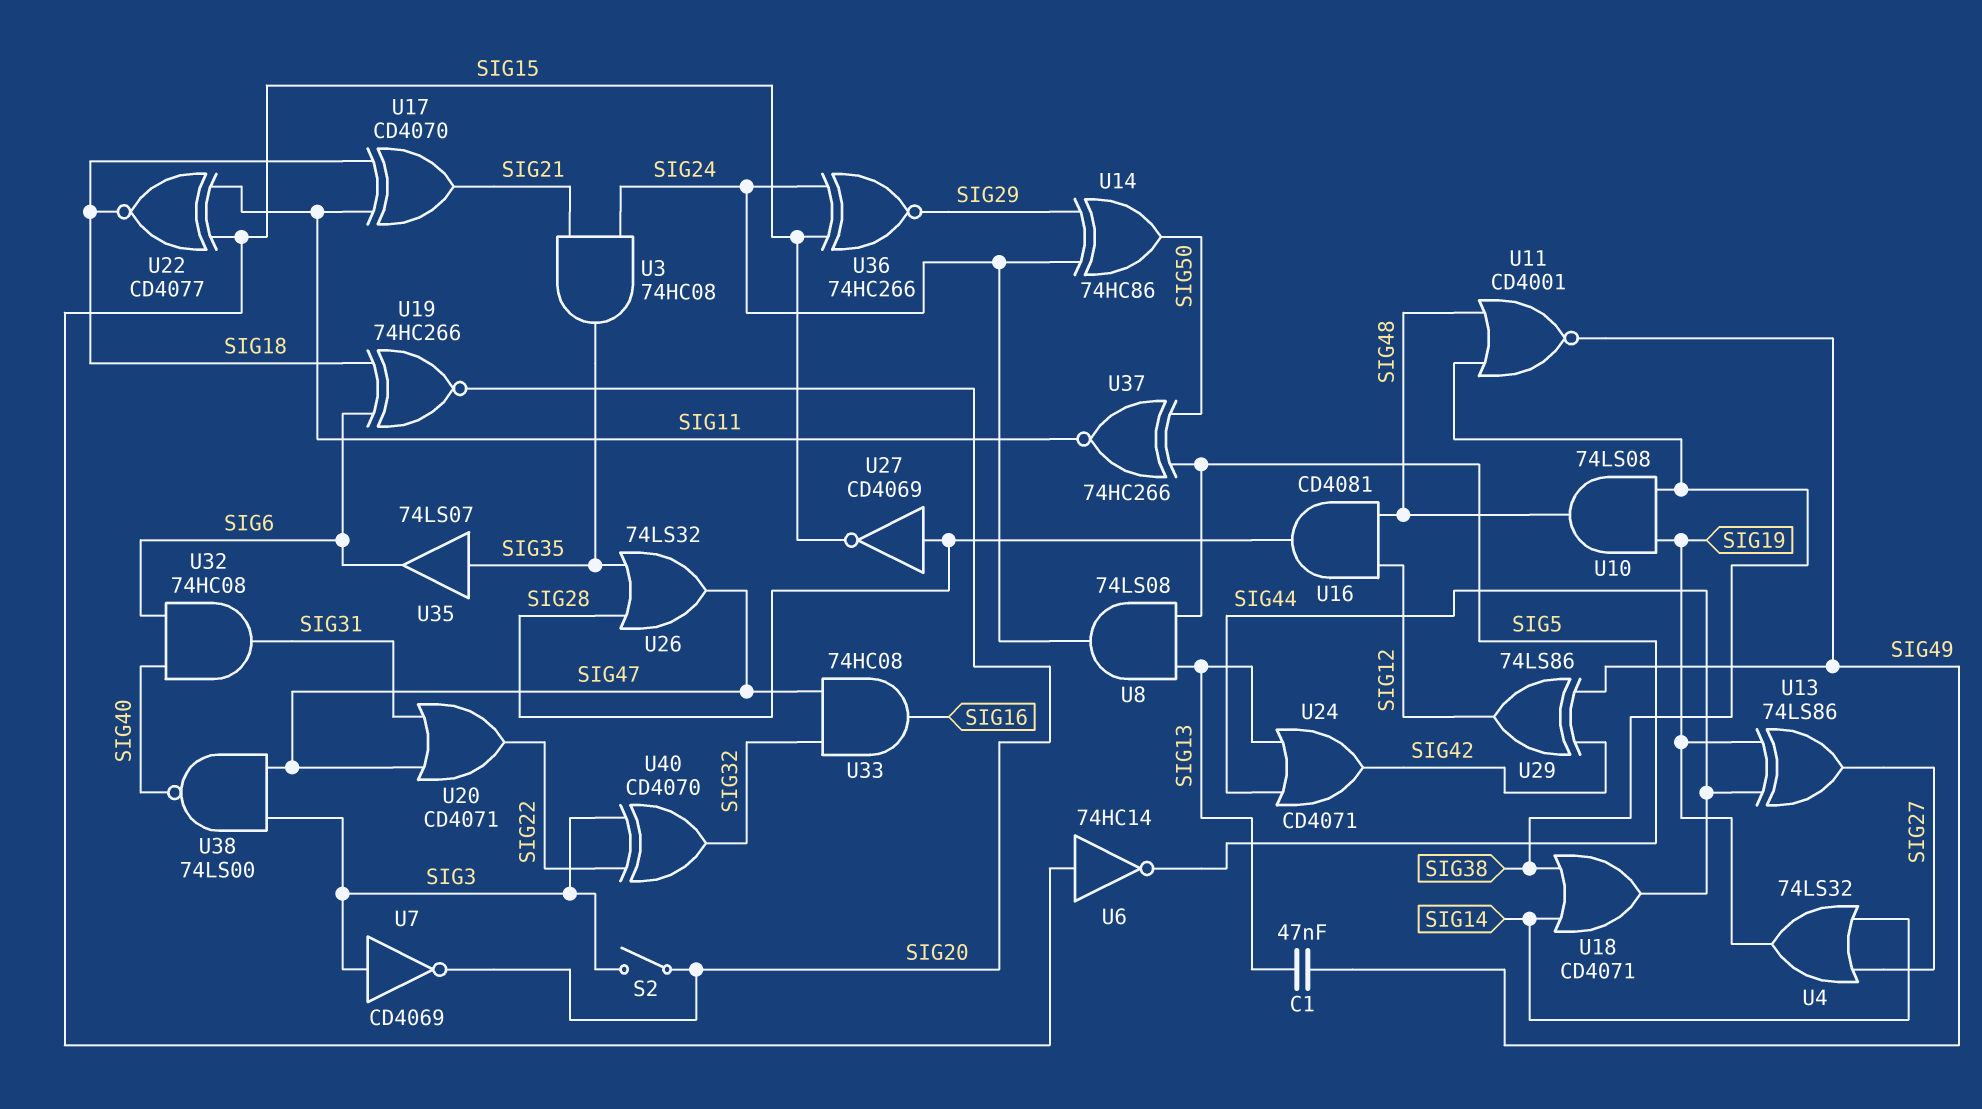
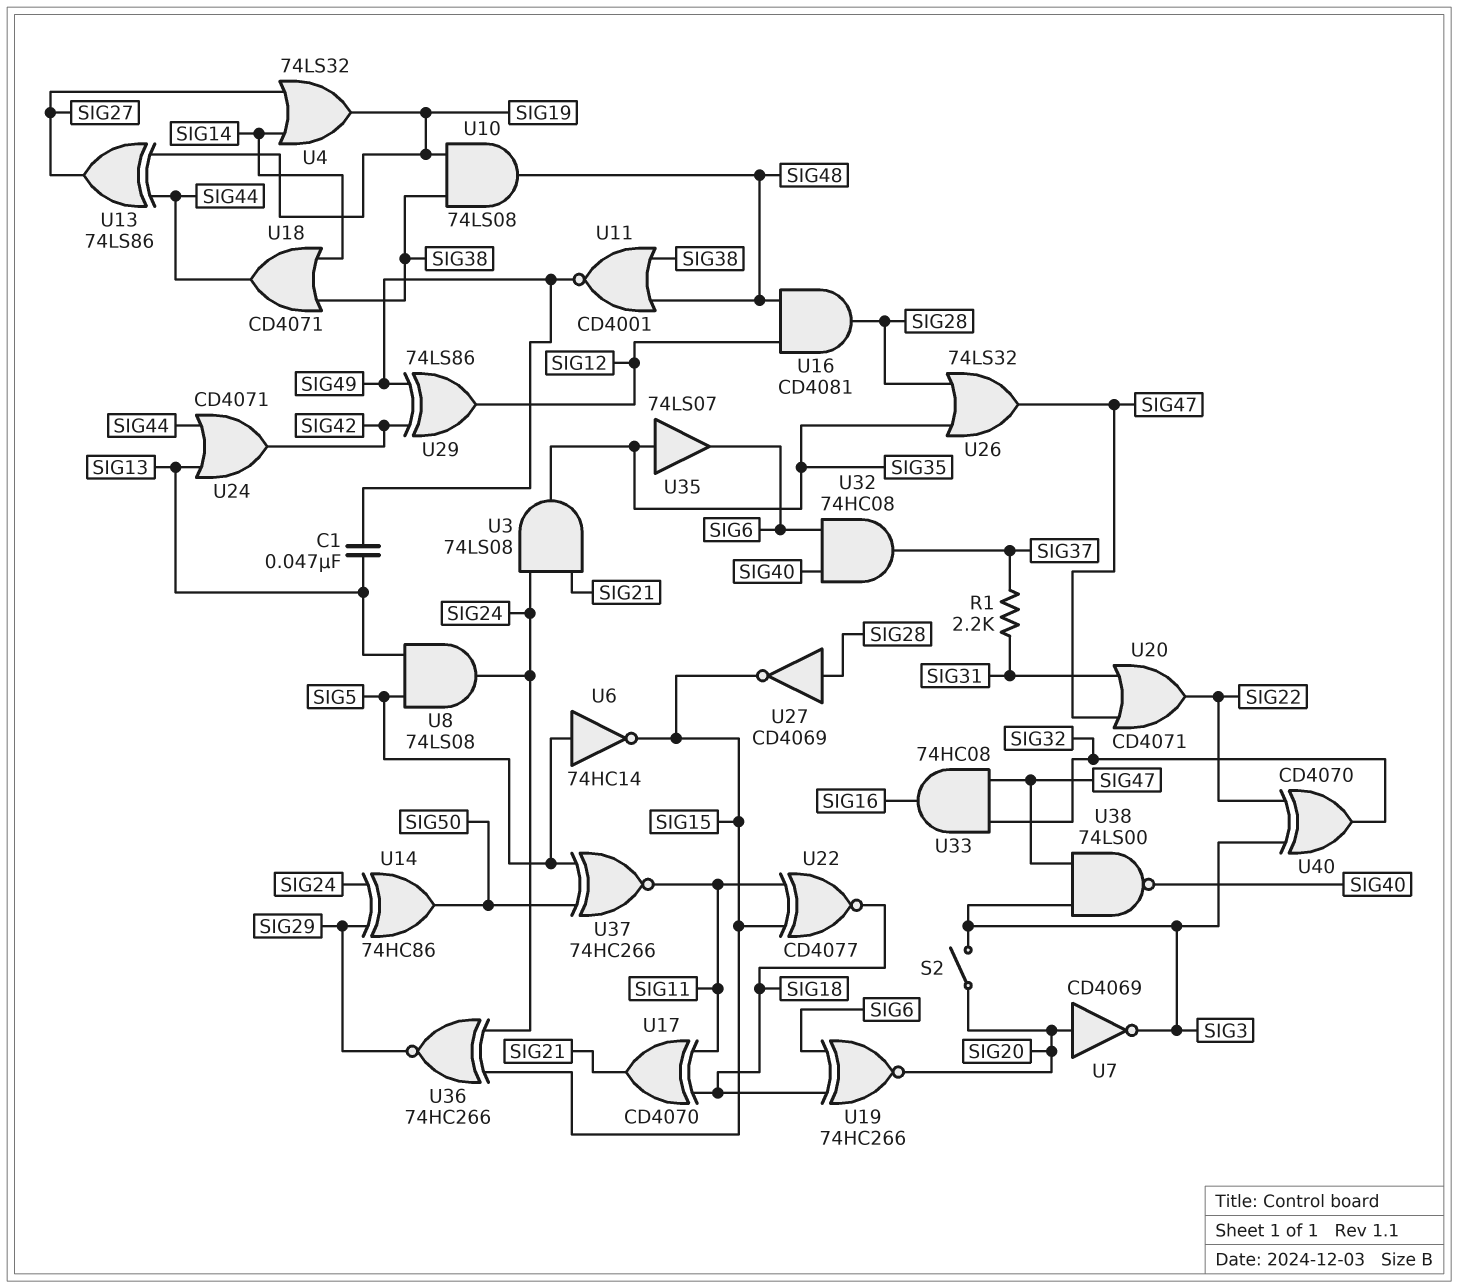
R1: none -> 2.2k (SIG31, SIG37)
U3: AND 74HC08 (in SIG21, in SIG24, out SIG35) -> AND 74LS08 (in SIG21, in SIG24, out SIG35)
U6: NOT 74HC14 (in SIG15, out SIG5) -> NOT 74HC14 (in SIG5, out SIG15)
U7: NOT CD4069 (in SIG3, out SIG20) -> NOT CD4069 (in SIG20, out SIG3)
U32: AND 74HC08 (in SIG6, in SIG40, out SIG31) -> AND 74HC08 (in SIG6, in SIG40, out SIG37)

